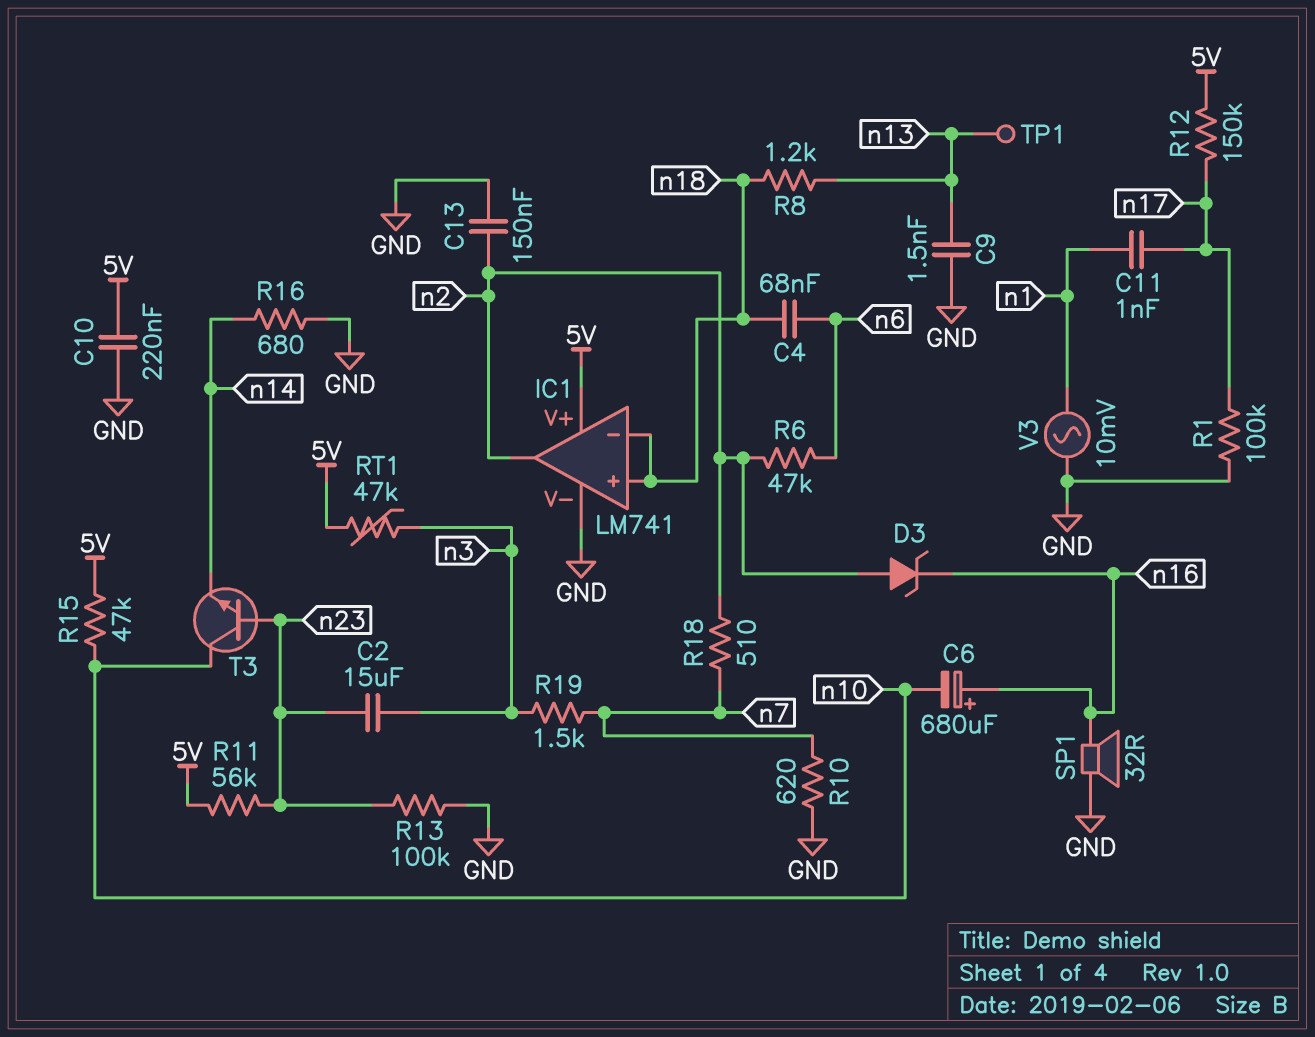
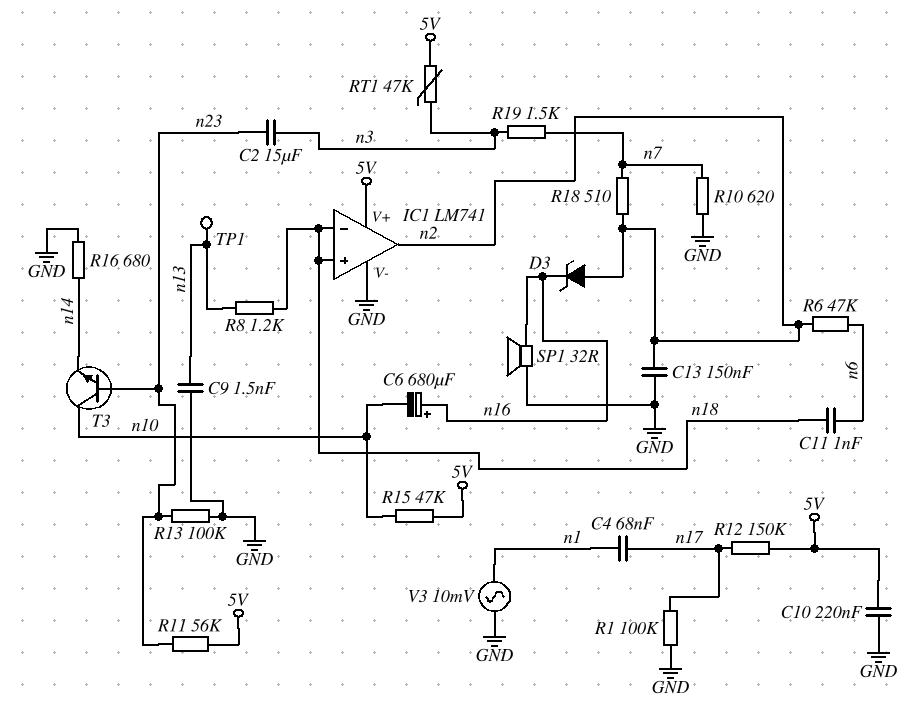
C4: 68nF (n6, n18) -> 68nF (n1, n17)
C11: 1nF (n1, n17) -> 1nF (n6, n18)

